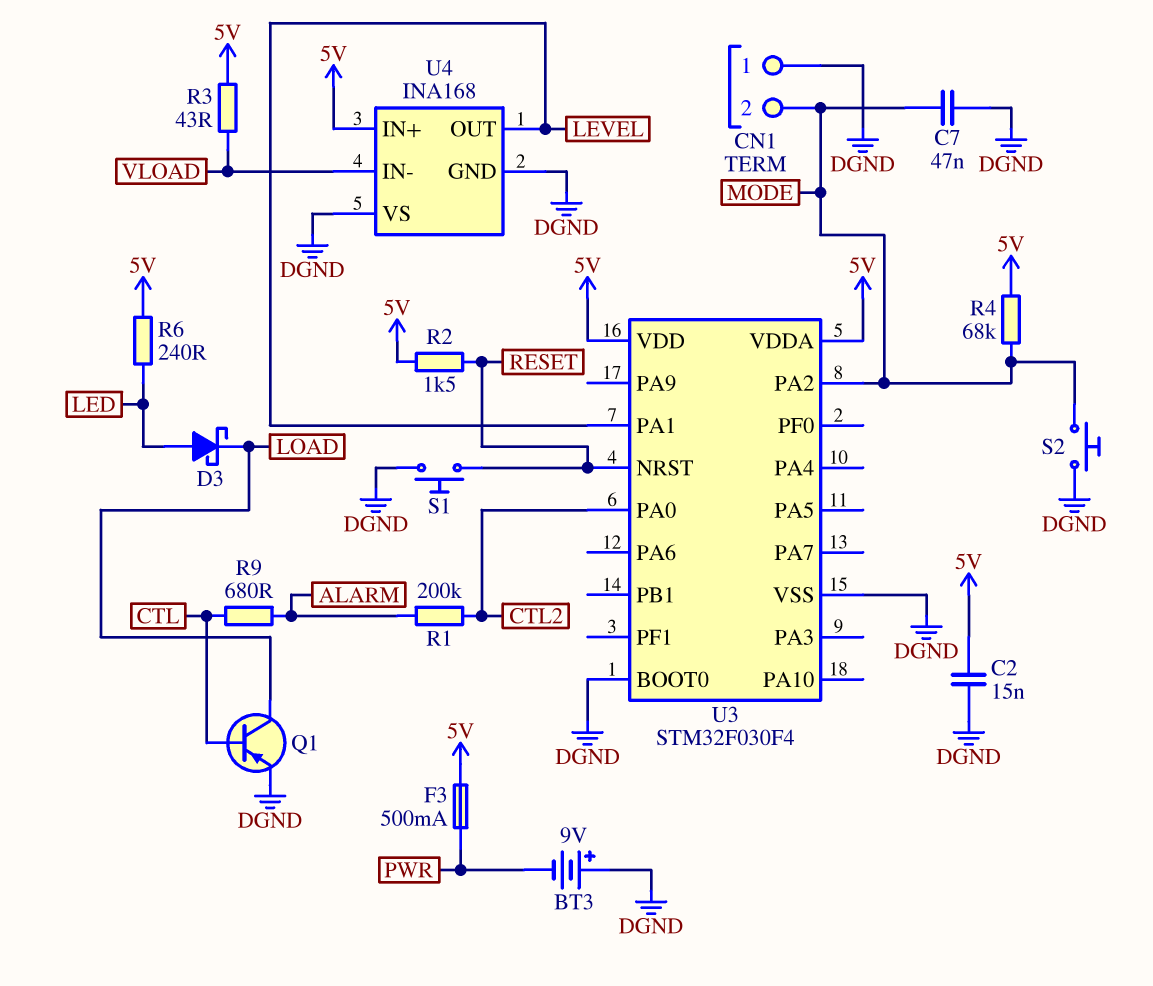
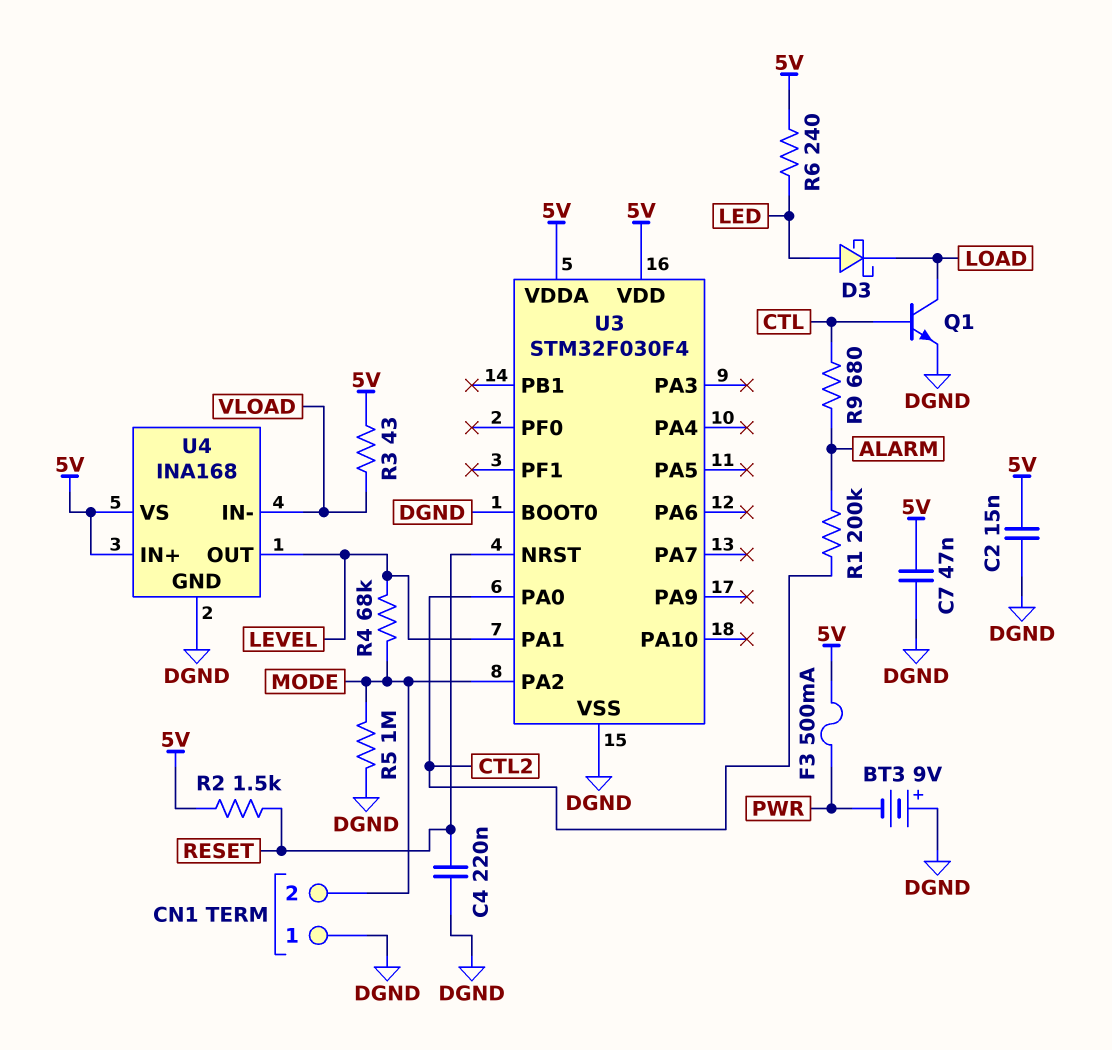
C4: none -> 220nF (DGND, RESET)
C7: 47nF (DGND, MODE) -> 47nF (5V, DGND)
Q1: PNP (B CTL, C LOAD, E DGND) -> NPN (B CTL, C LOAD, E DGND)
R4: 68k (5V, MODE) -> 68k (LEVEL, MODE)
R5: none -> 1M (DGND, MODE)
S1: button (DGND, RESET) -> none
S2: button (DGND, MODE) -> none
U4 pin VS: DGND -> 5V

